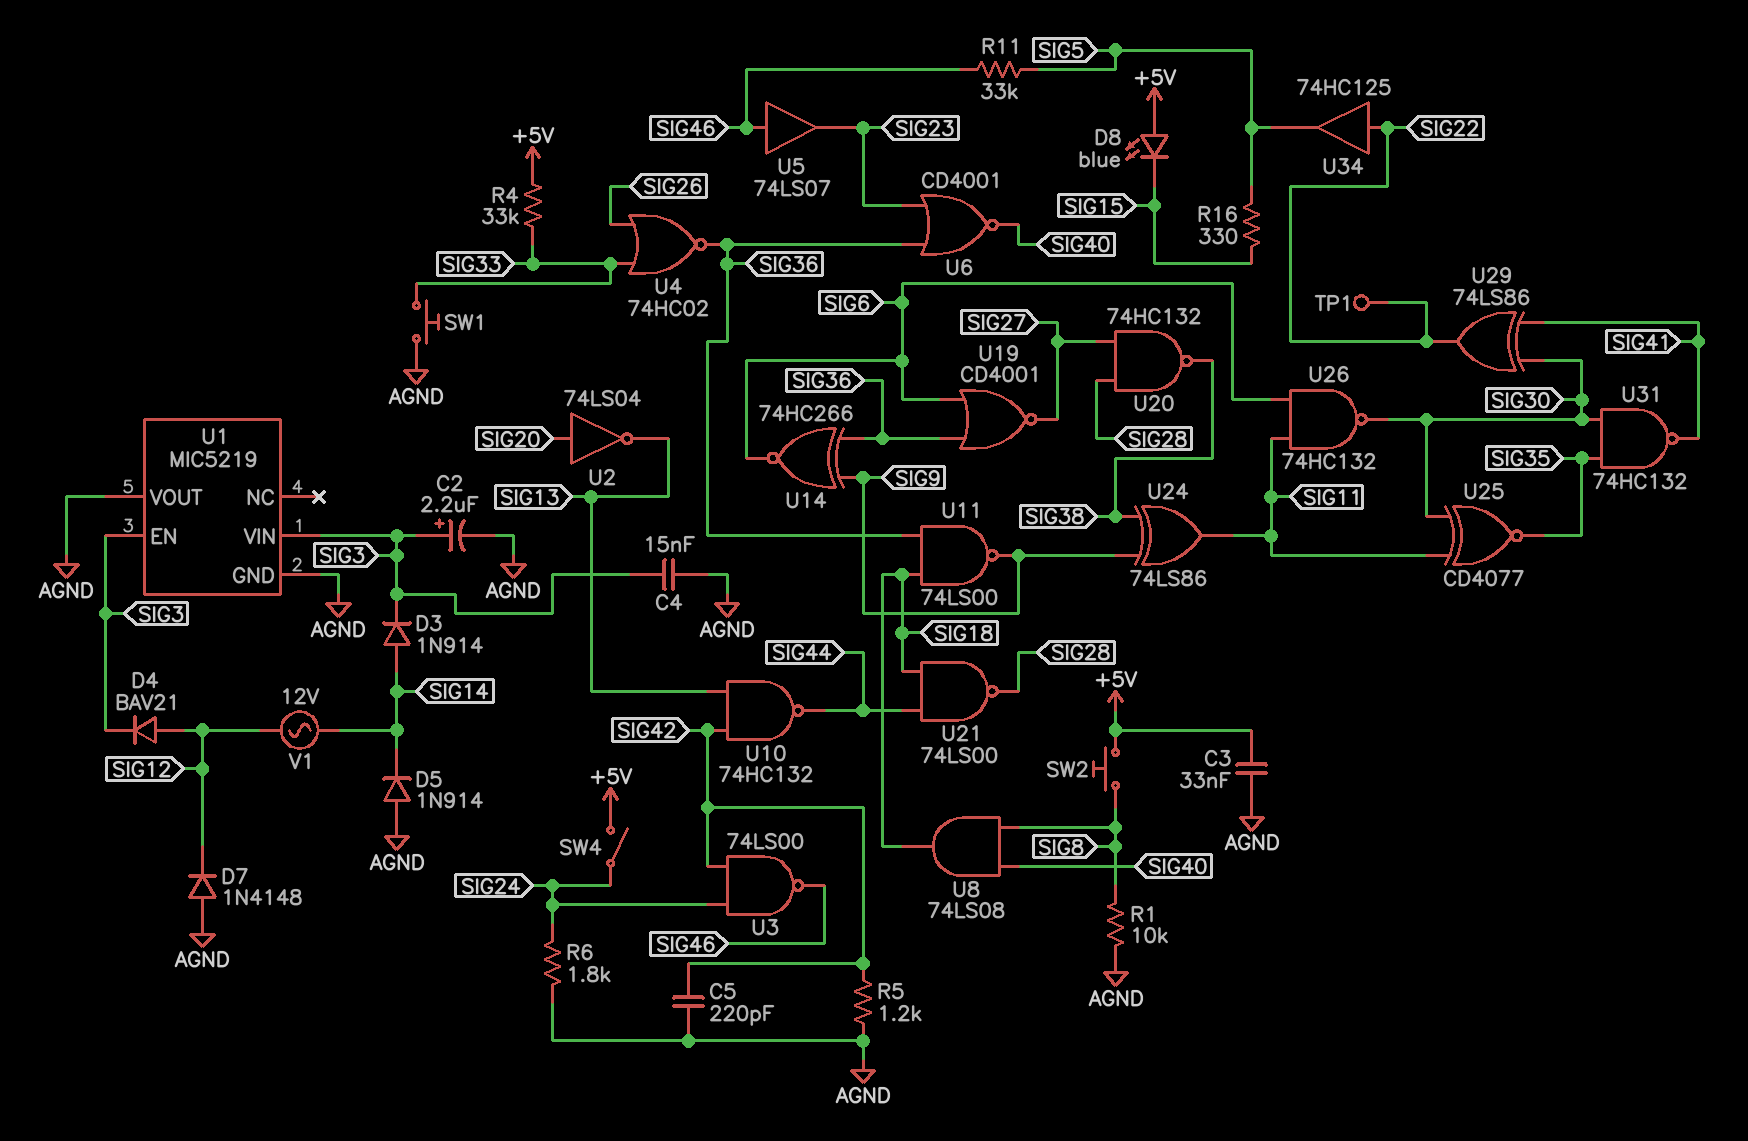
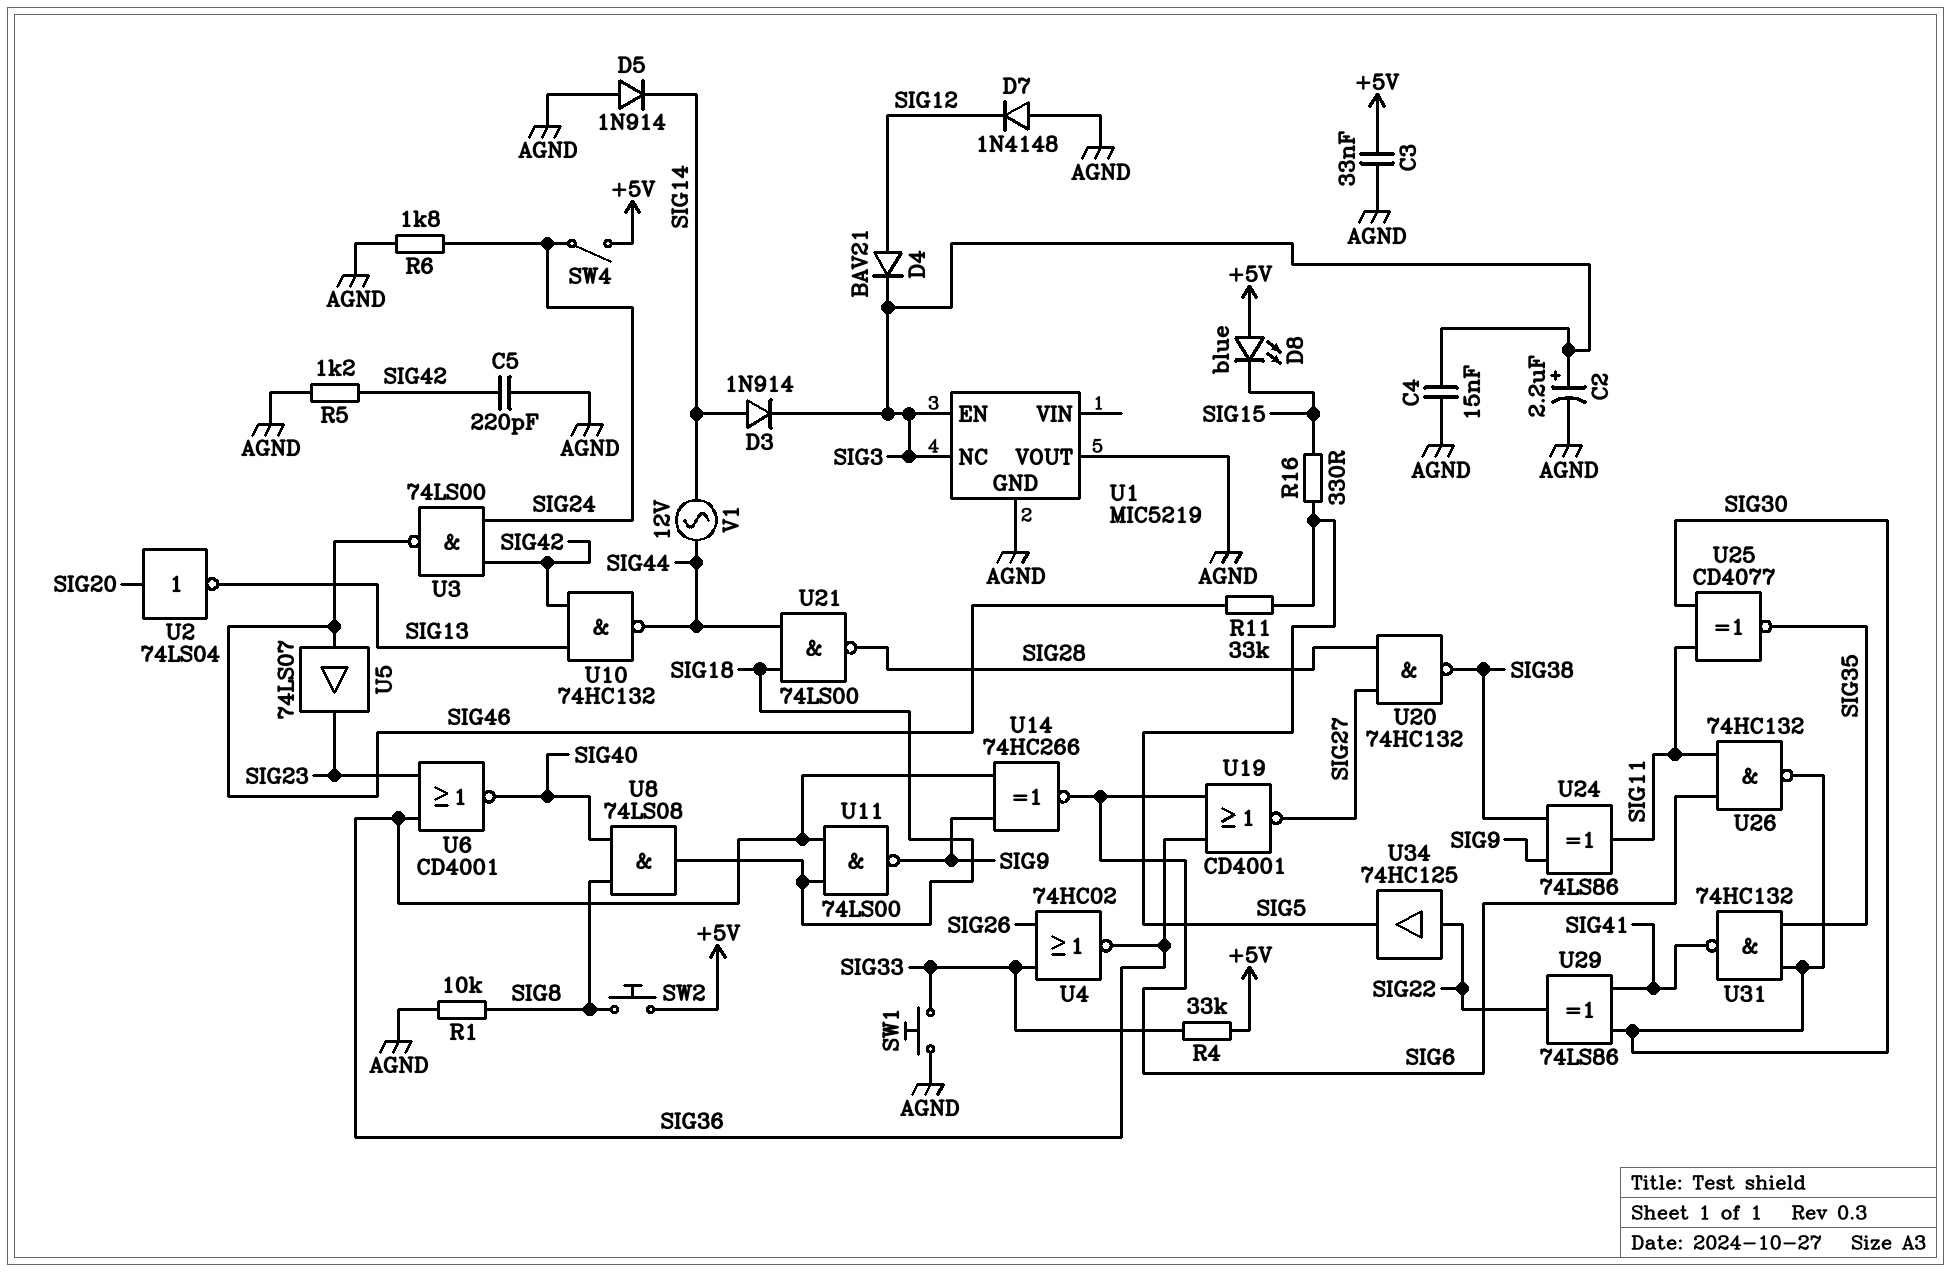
TP1: test point (SIG22) -> none
U1 pin NC: none -> SIG3
U1 pin VIN: SIG3 -> none
V1: AC 12V (SIG12, SIG14) -> AC 12V (SIG14, SIG44)

